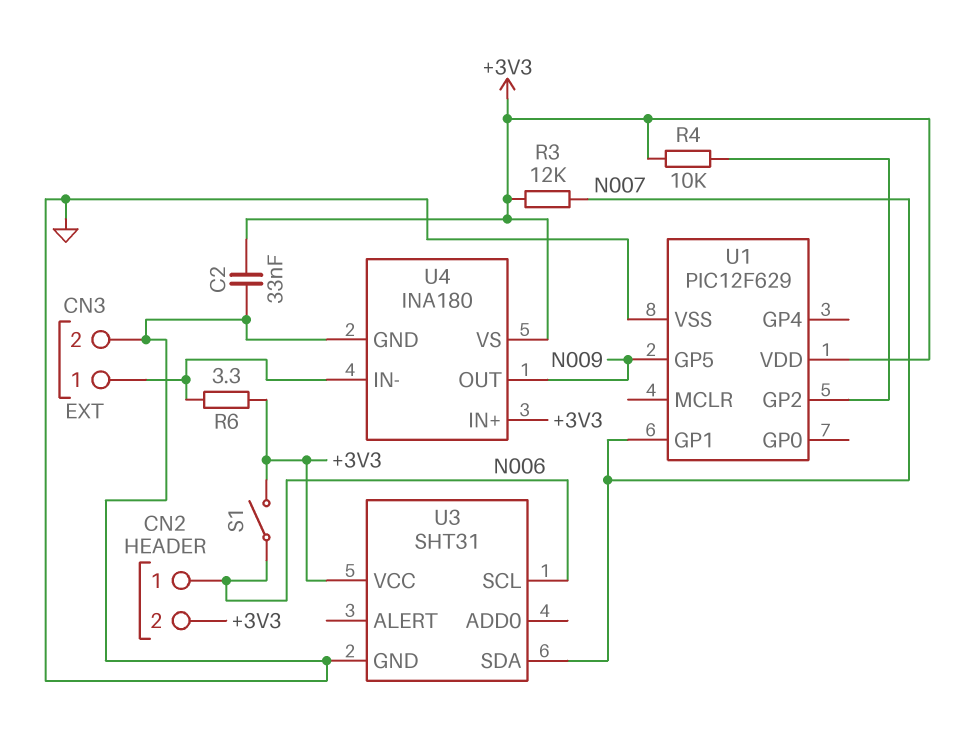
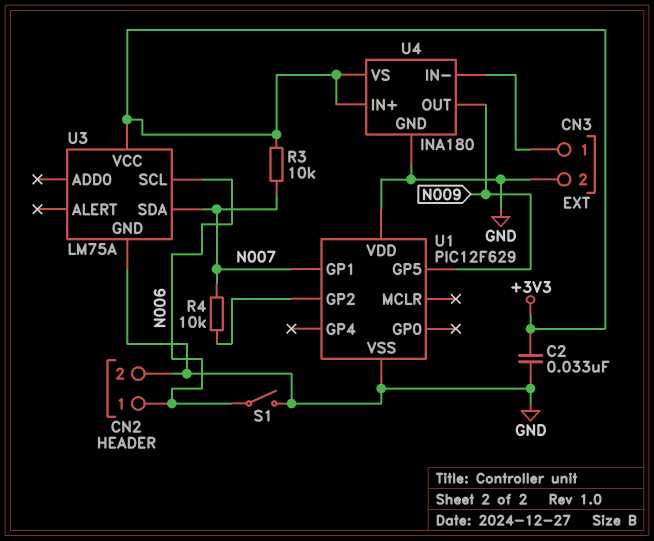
CN2 pin 2: +3V3 -> GND
R3: 12k (+3V3, N007) -> 10k (+3V3, N007)
R4: 10k (+3V3, U1/GP2) -> 10k (N007, U1/GP2)
R6: 3.3 (+3V3, CN3/1) -> none
S1: switch (+3V3, N006) -> switch (GND, N006)
U1 pin VDD: +3V3 -> GND
U3: SHT31 -> LM75A

